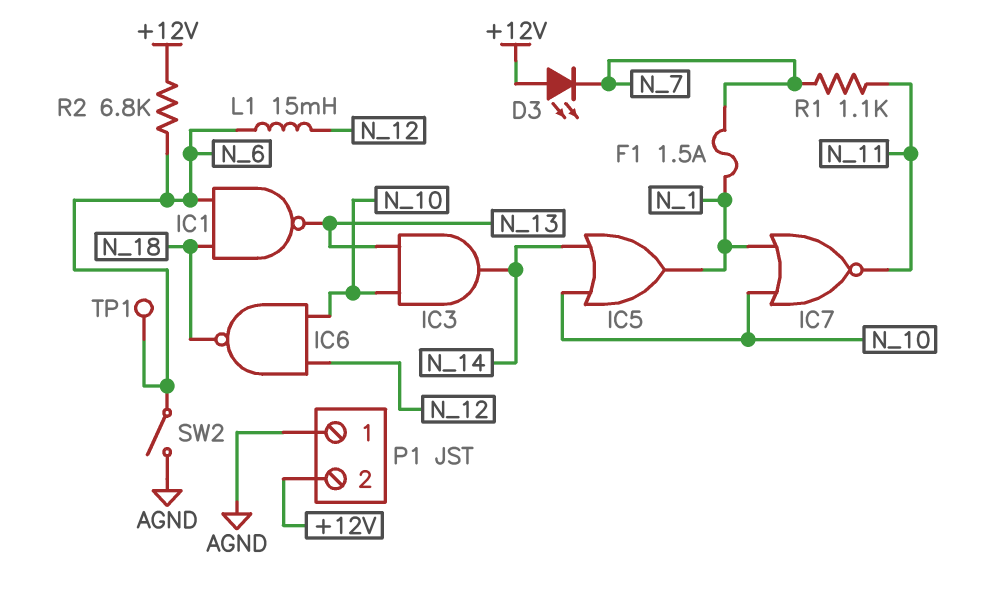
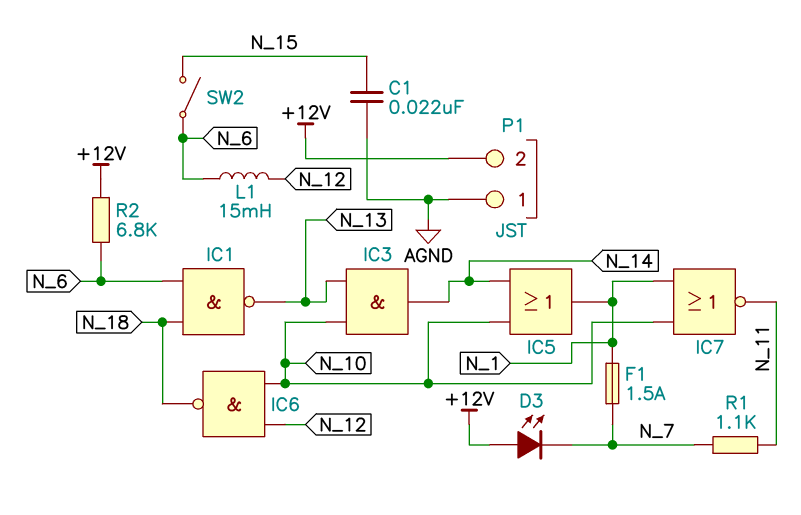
C1: none -> 22nF (AGND, N_15)
SW2: switch (AGND, N_6) -> switch (N_6, N_15)
TP1: test point (N_6) -> none

